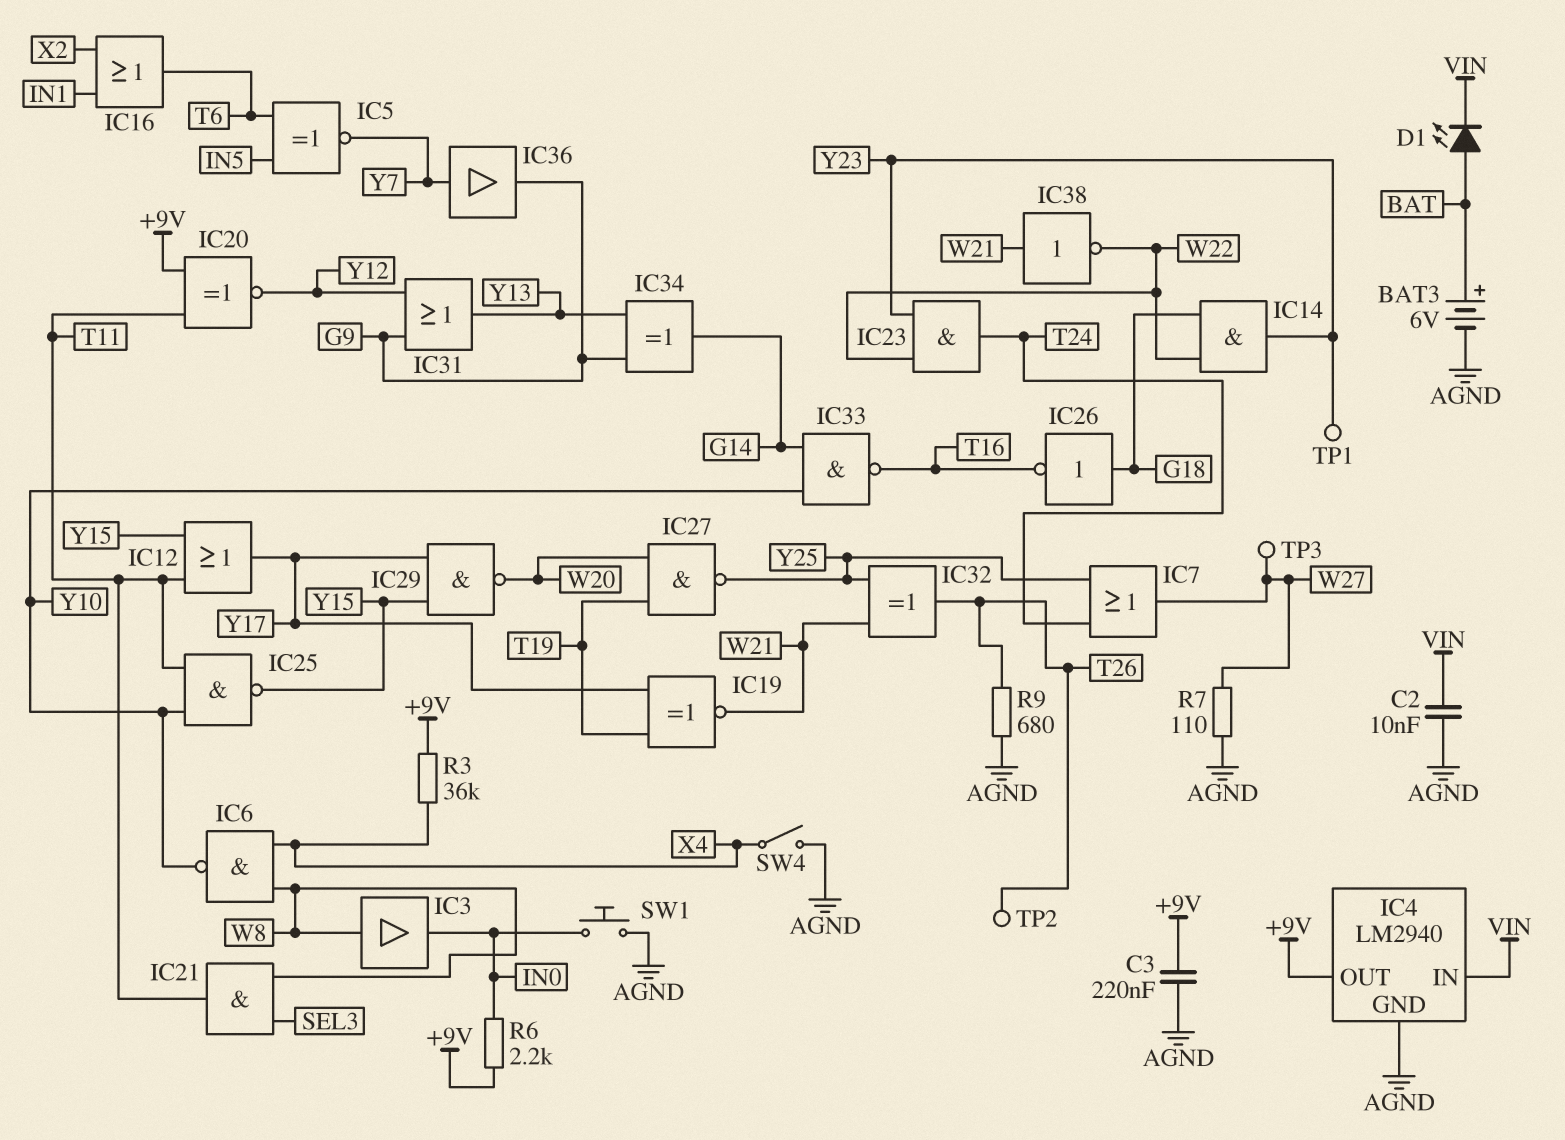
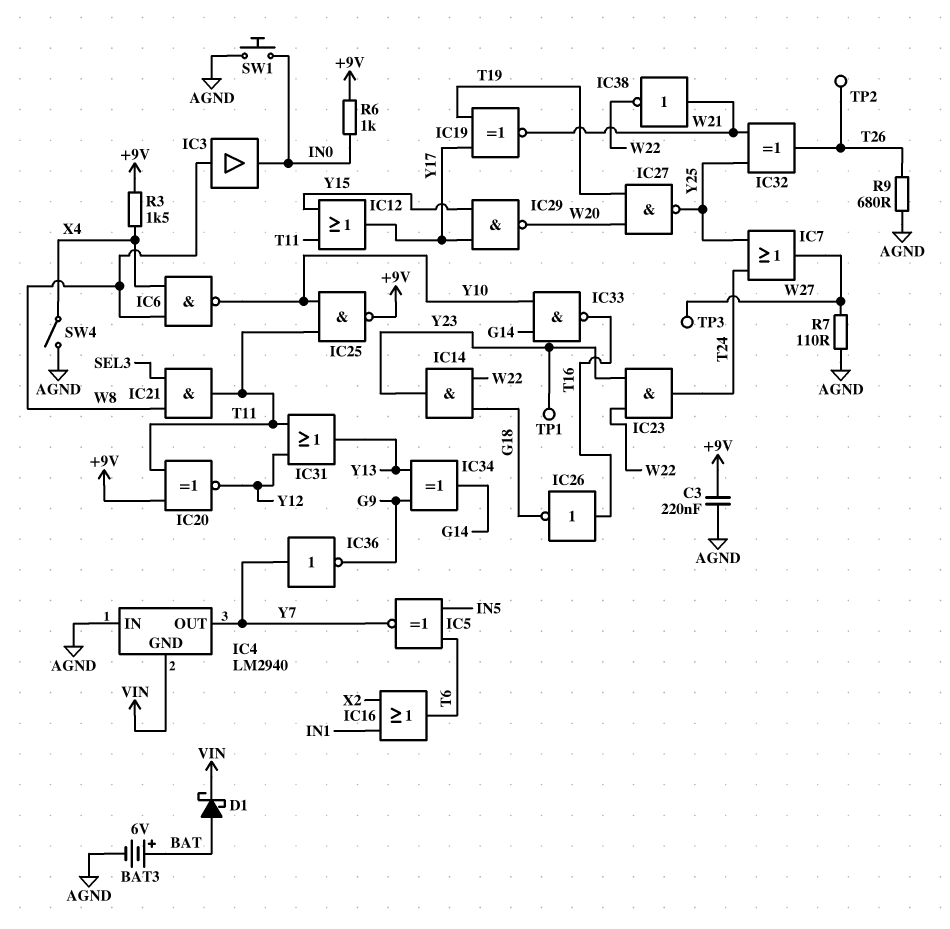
C2: 10nF (AGND, VIN) -> none
D1: LED (A BAT, K VIN) -> schottky (A BAT, K VIN)
IC4 pin GND: AGND -> VIN
IC4 pin IN: VIN -> AGND
IC4 pin OUT: +9V -> Y7
IC25: NAND (in T11, in Y10, out Y15) -> NAND (in T11, in Y10, out +9V)
IC26: NOT (in G18, out T16) -> NOT (in T16, out G18)
IC31: OR (in G9, in Y12, out Y13) -> OR (in T11, in Y12, out Y13)
IC36: buffer (in Y7, out G9) -> NOT (in Y7, out G9)
R3: 36k (+9V, X4) -> 1.5k (+9V, X4)
R6: 2.2k (+9V, IN0) -> 1k (+9V, IN0)

